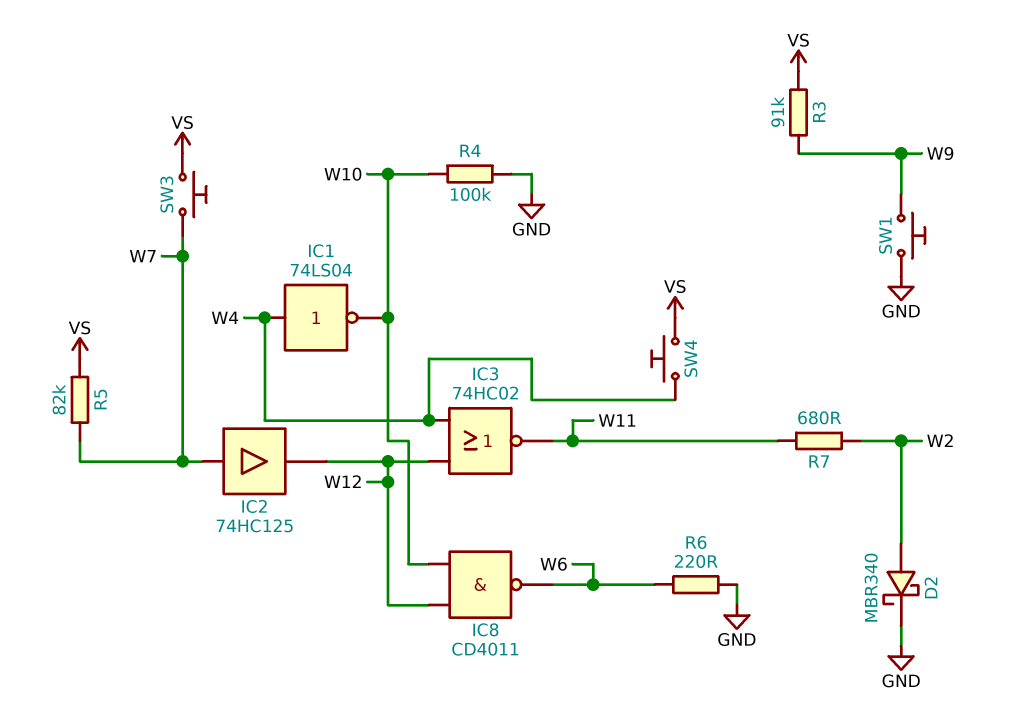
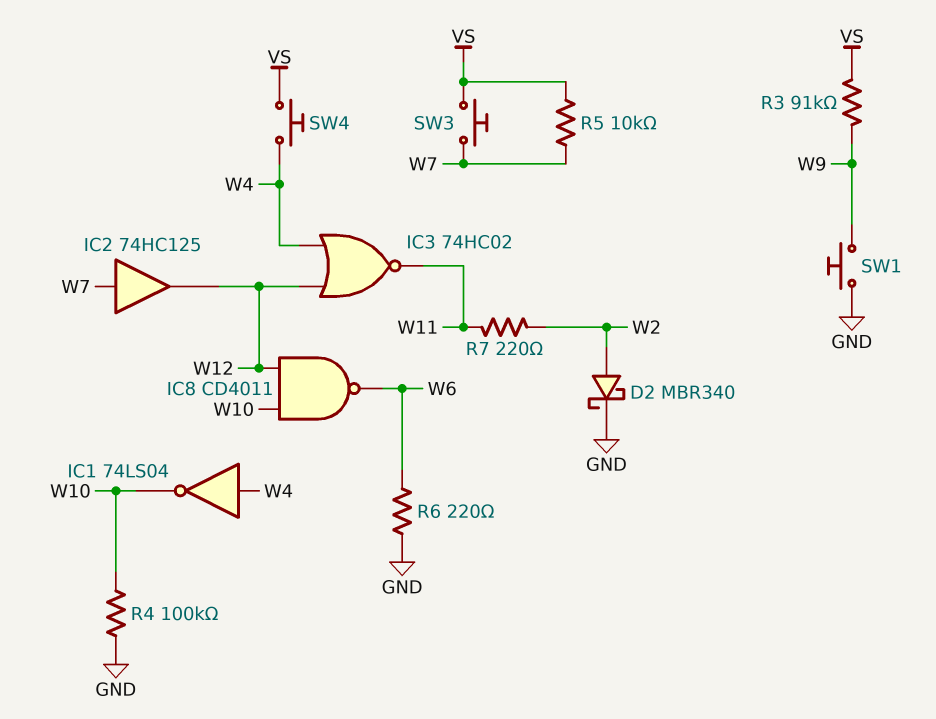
R5: 82k (VS, W7) -> 10k (VS, W7)
R7: 680 (W2, W11) -> 220 (W2, W11)

